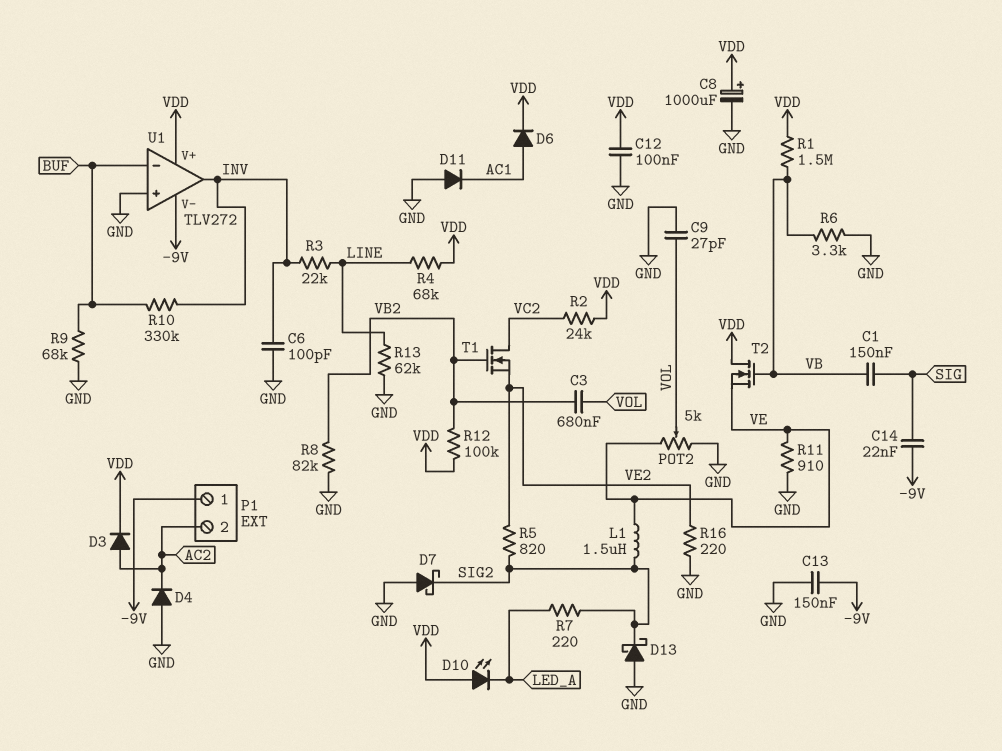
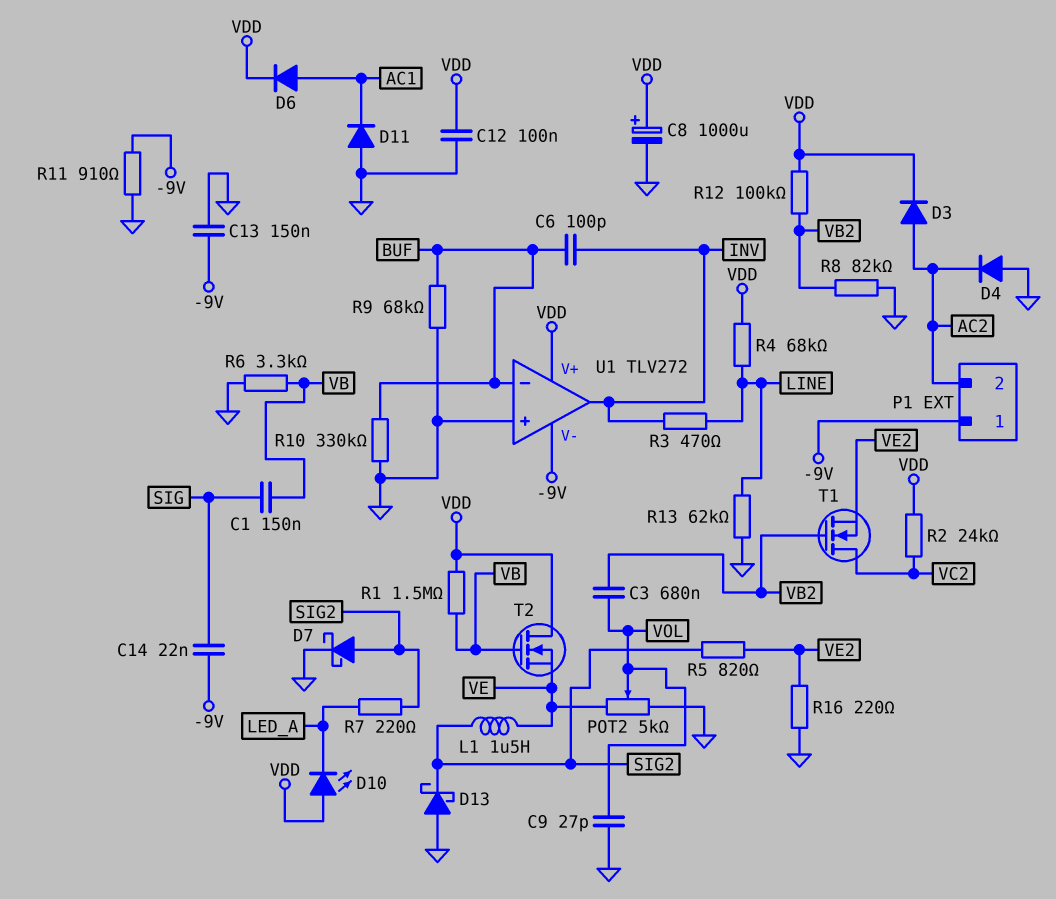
C6: 100pF (GND, INV) -> 100pF (BUF, INV)
D7: schottky (A GND, K SIG2) -> schottky (A SIG2, K GND)
R3: 22k (INV, LINE) -> 470 (INV, LINE)
R10: 330k (BUF, INV) -> 330k (BUF, GND)
R11: 910 (GND, VE) -> 910 (-9V, GND)

